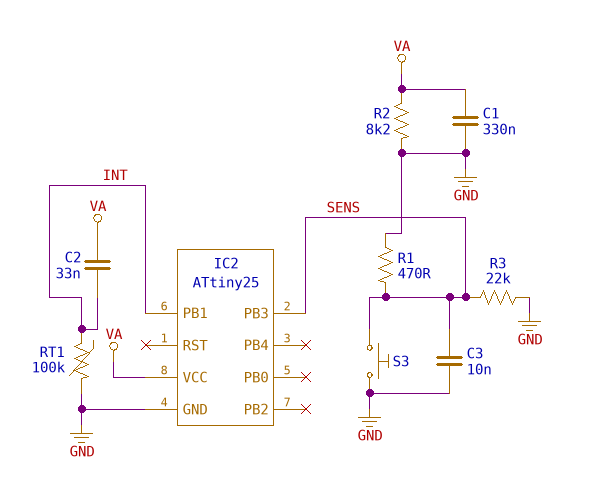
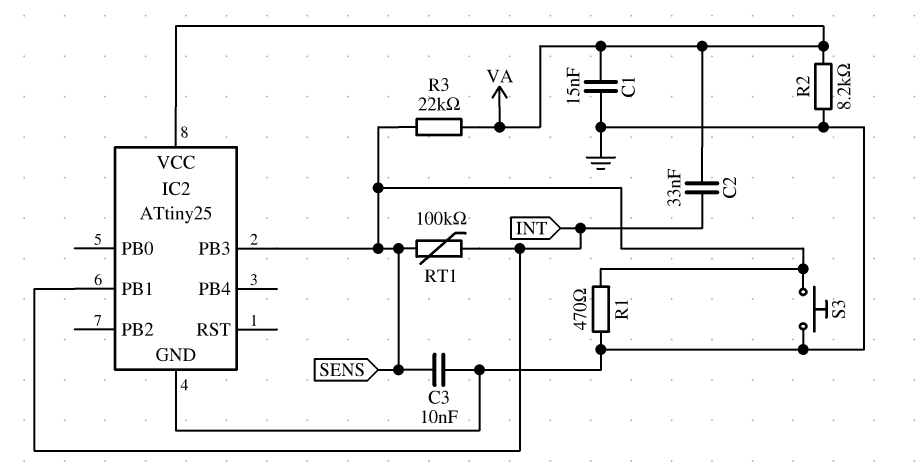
C1: 330nF (GND, VA) -> 15nF (GND, VA)
R3: 22k (GND, SENS) -> 22k (SENS, VA)
RT1: 100k (GND, INT) -> 100k (INT, SENS)

